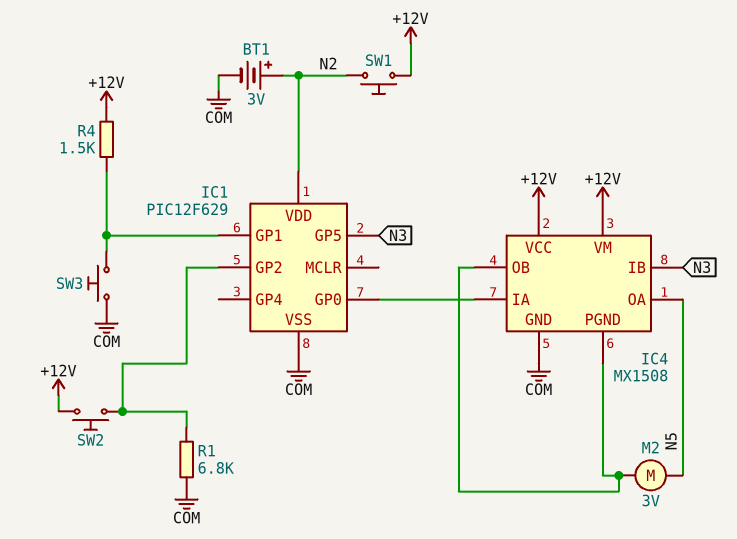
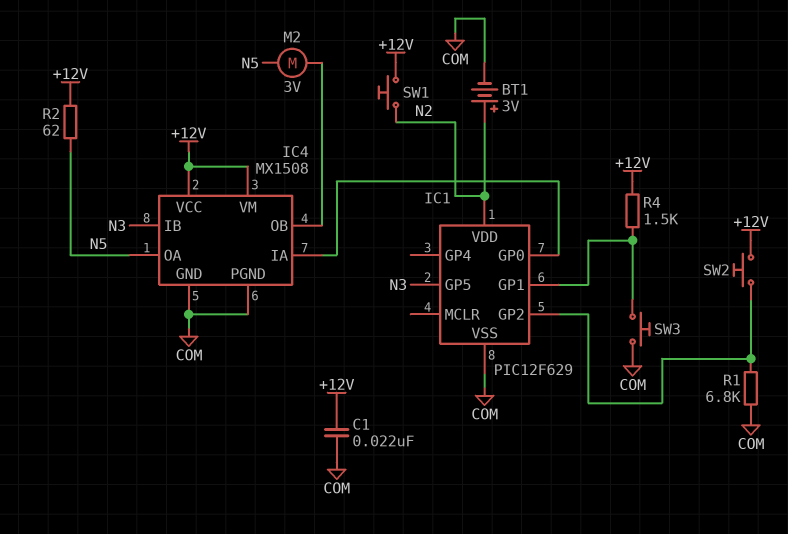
C1: none -> 22nF (+12V, COM)
IC4 pin PGND: IC4/OB -> COM
R2: none -> 62 (+12V, N5)

